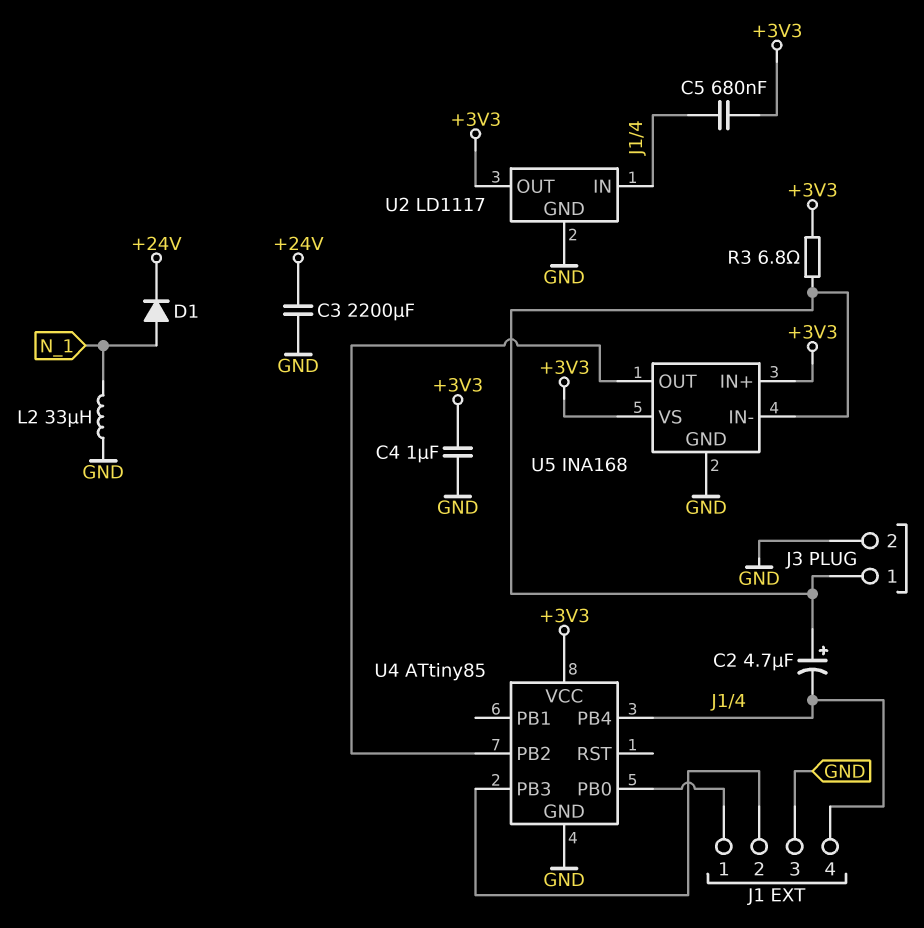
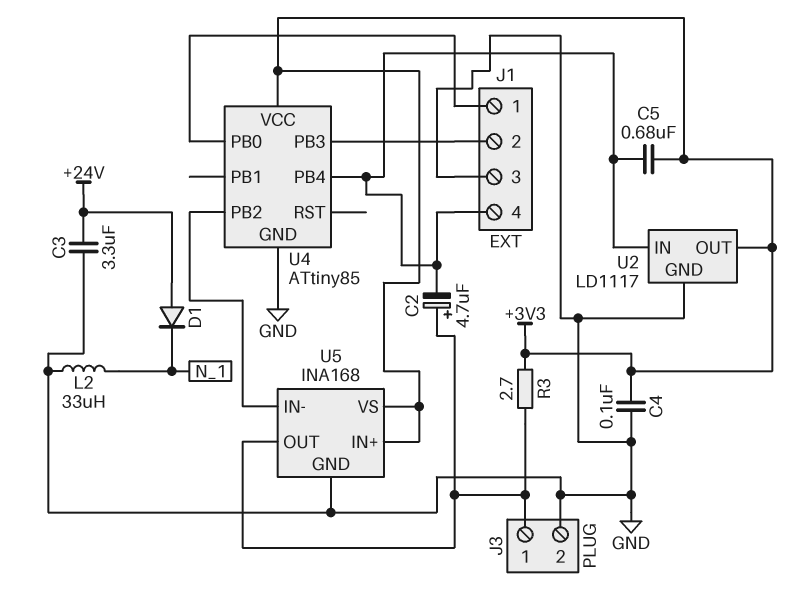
C3: 2200uF (+24V, GND) -> 3.3uF (+24V, GND)
C4: 1uF (+3V3, GND) -> 100nF (+3V3, GND)
D1: diode (A N_1, K +24V) -> diode (A +24V, K N_1)
R3: 6.8 (+3V3, J3/1) -> 2.7 (+3V3, J3/1)
U5 pin IN-: J3/1 -> U4/PB2
U5 pin OUT: U4/PB2 -> J3/1

